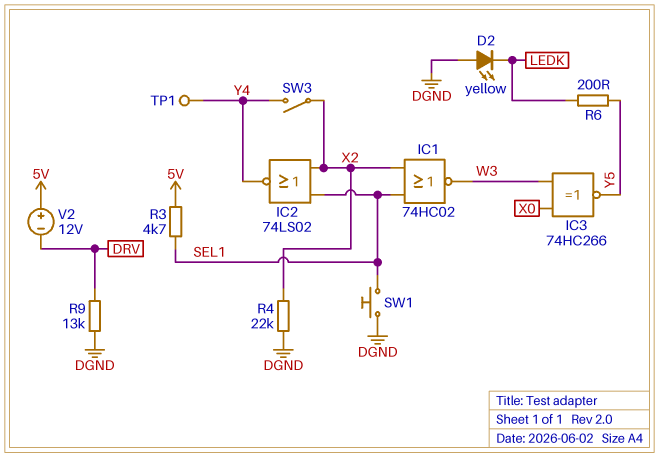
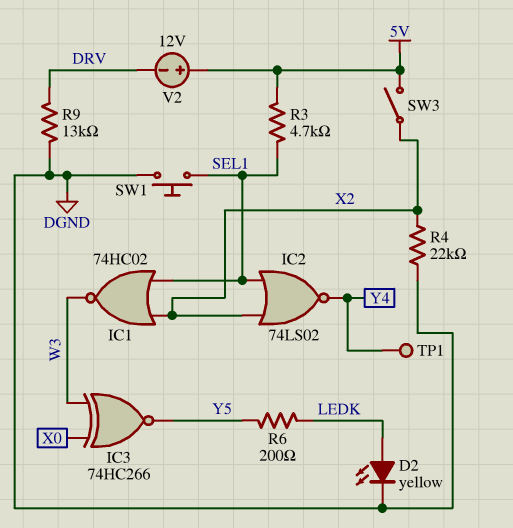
D2: LED yellow (A DGND, K LEDK) -> LED yellow (A LEDK, K DGND)
SW3: switch (X2, Y4) -> switch (5V, X2)

